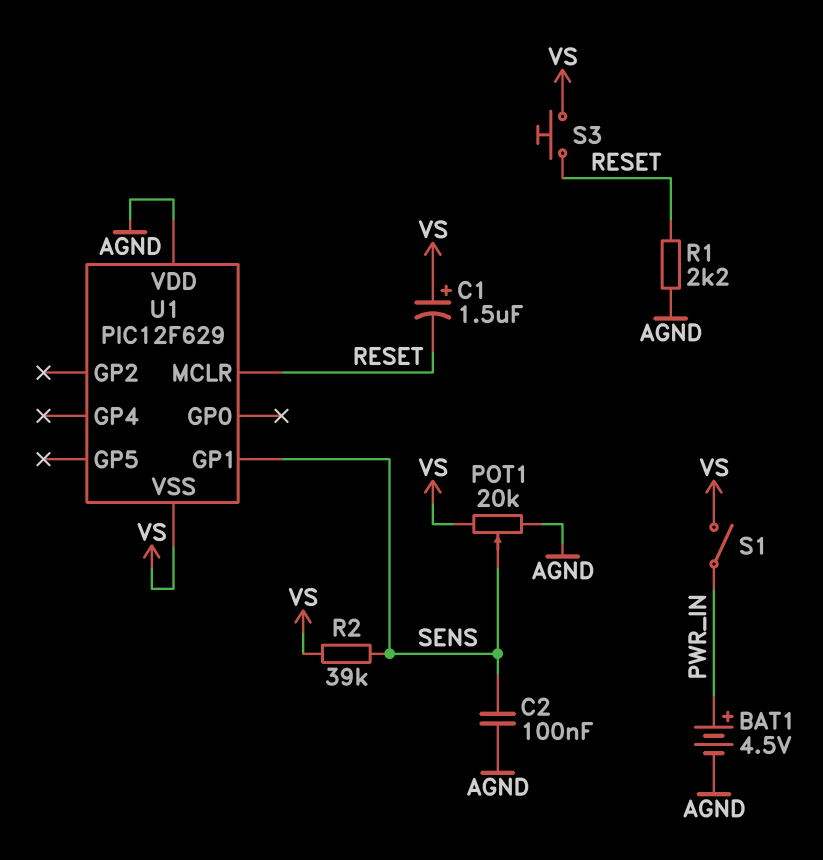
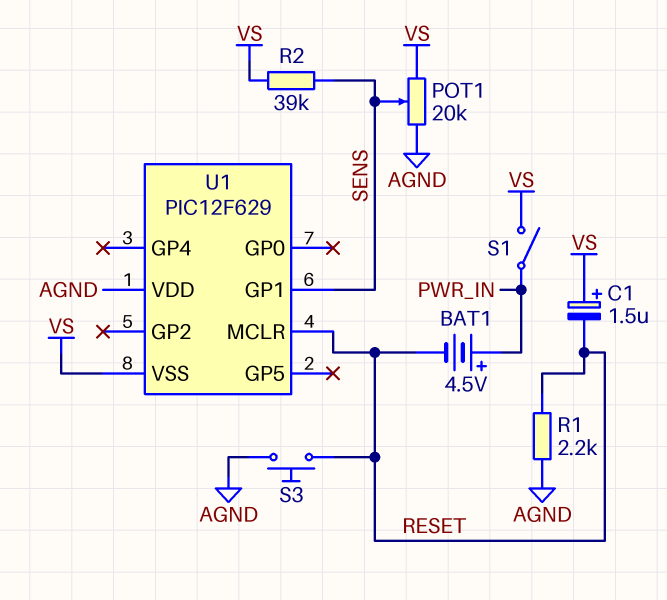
BAT1: 4.5V (plus PWR_IN, minus AGND) -> 4.5V (plus PWR_IN, minus RESET)
C2: 100nF (AGND, SENS) -> none
S3: button (RESET, VS) -> button (AGND, RESET)

